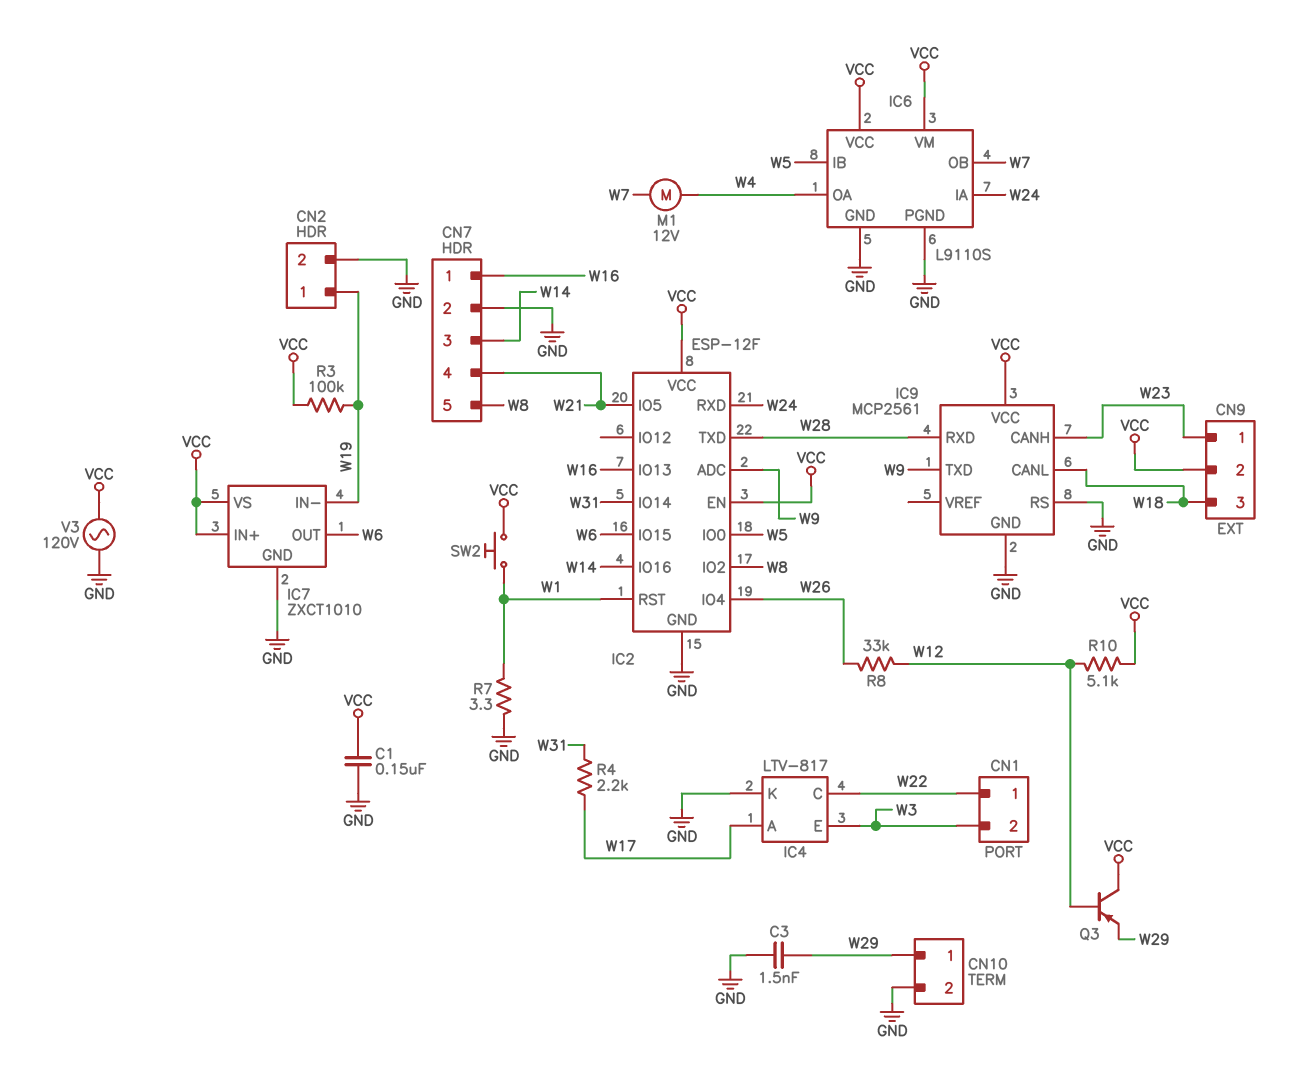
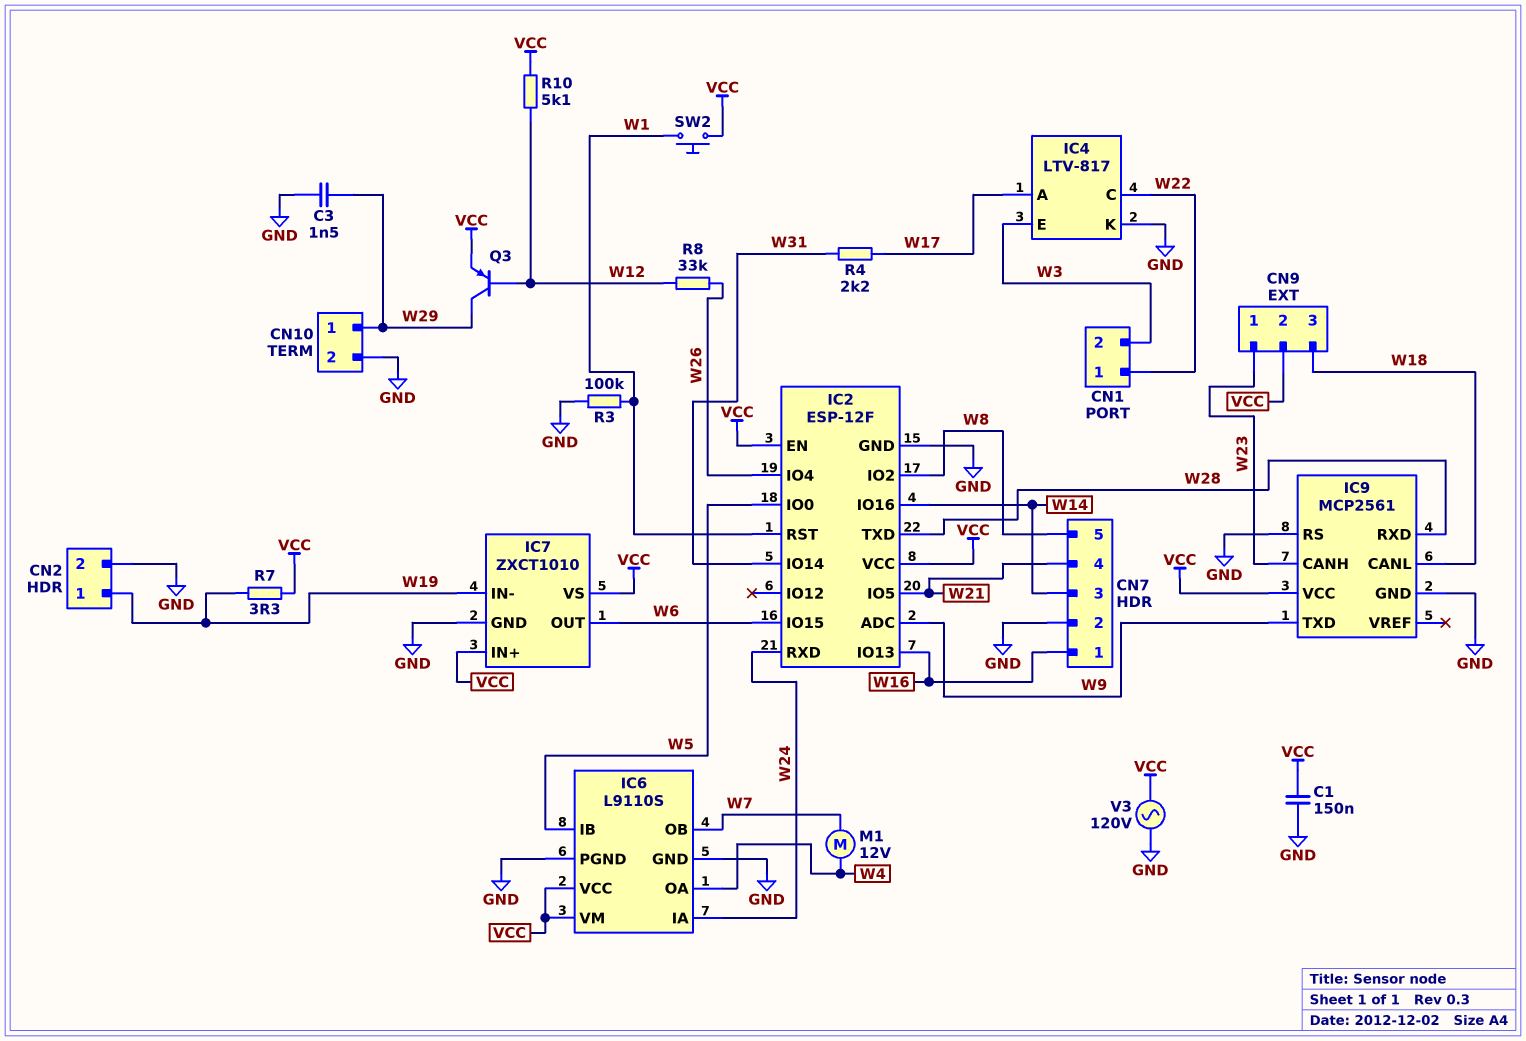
Q3: PNP (B W12, C VCC, E W29) -> PNP (B W12, C W29, E VCC)
R3: 100k (VCC, W19) -> 100k (GND, W1)
R7: 3.3 (GND, W1) -> 3.3 (VCC, W19)

